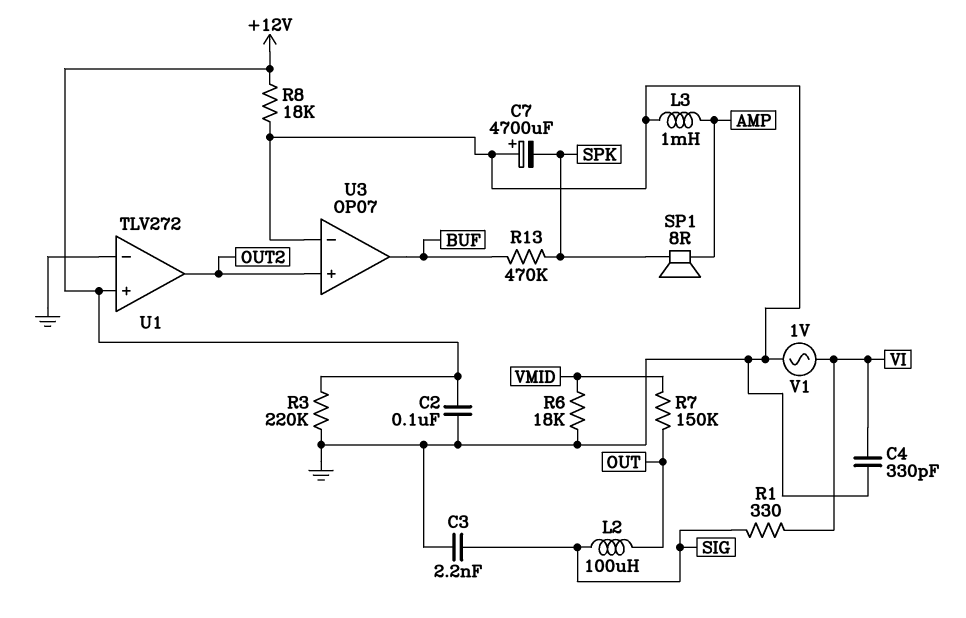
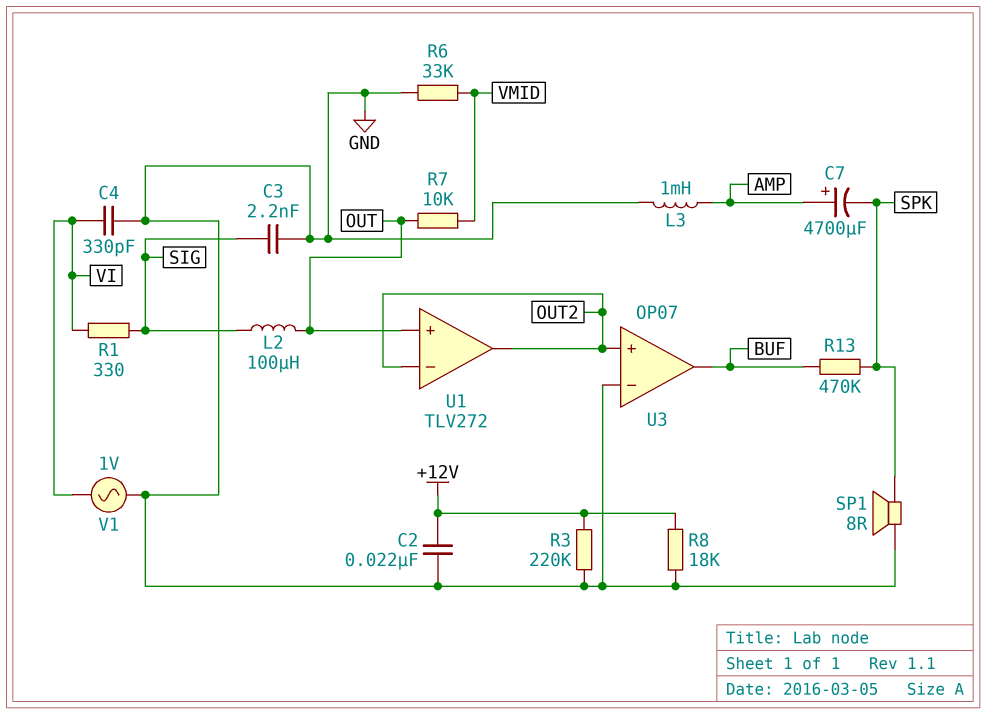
C2: 100nF (+12V, GND) -> 22nF (+12V, GND)
C7: 4700uF (plus GND, minus SPK) -> 4700uF (plus AMP, minus SPK)
R6: 18k (GND, VMID) -> 33k (GND, VMID)
R7: 150k (OUT, VMID) -> 10k (OUT, VMID)
SP1: speaker 8R (AMP, SPK) -> speaker 8R (GND, SPK)
U1 pin in+: +12V -> OUT
U1 pin in-: GND -> OUT2

